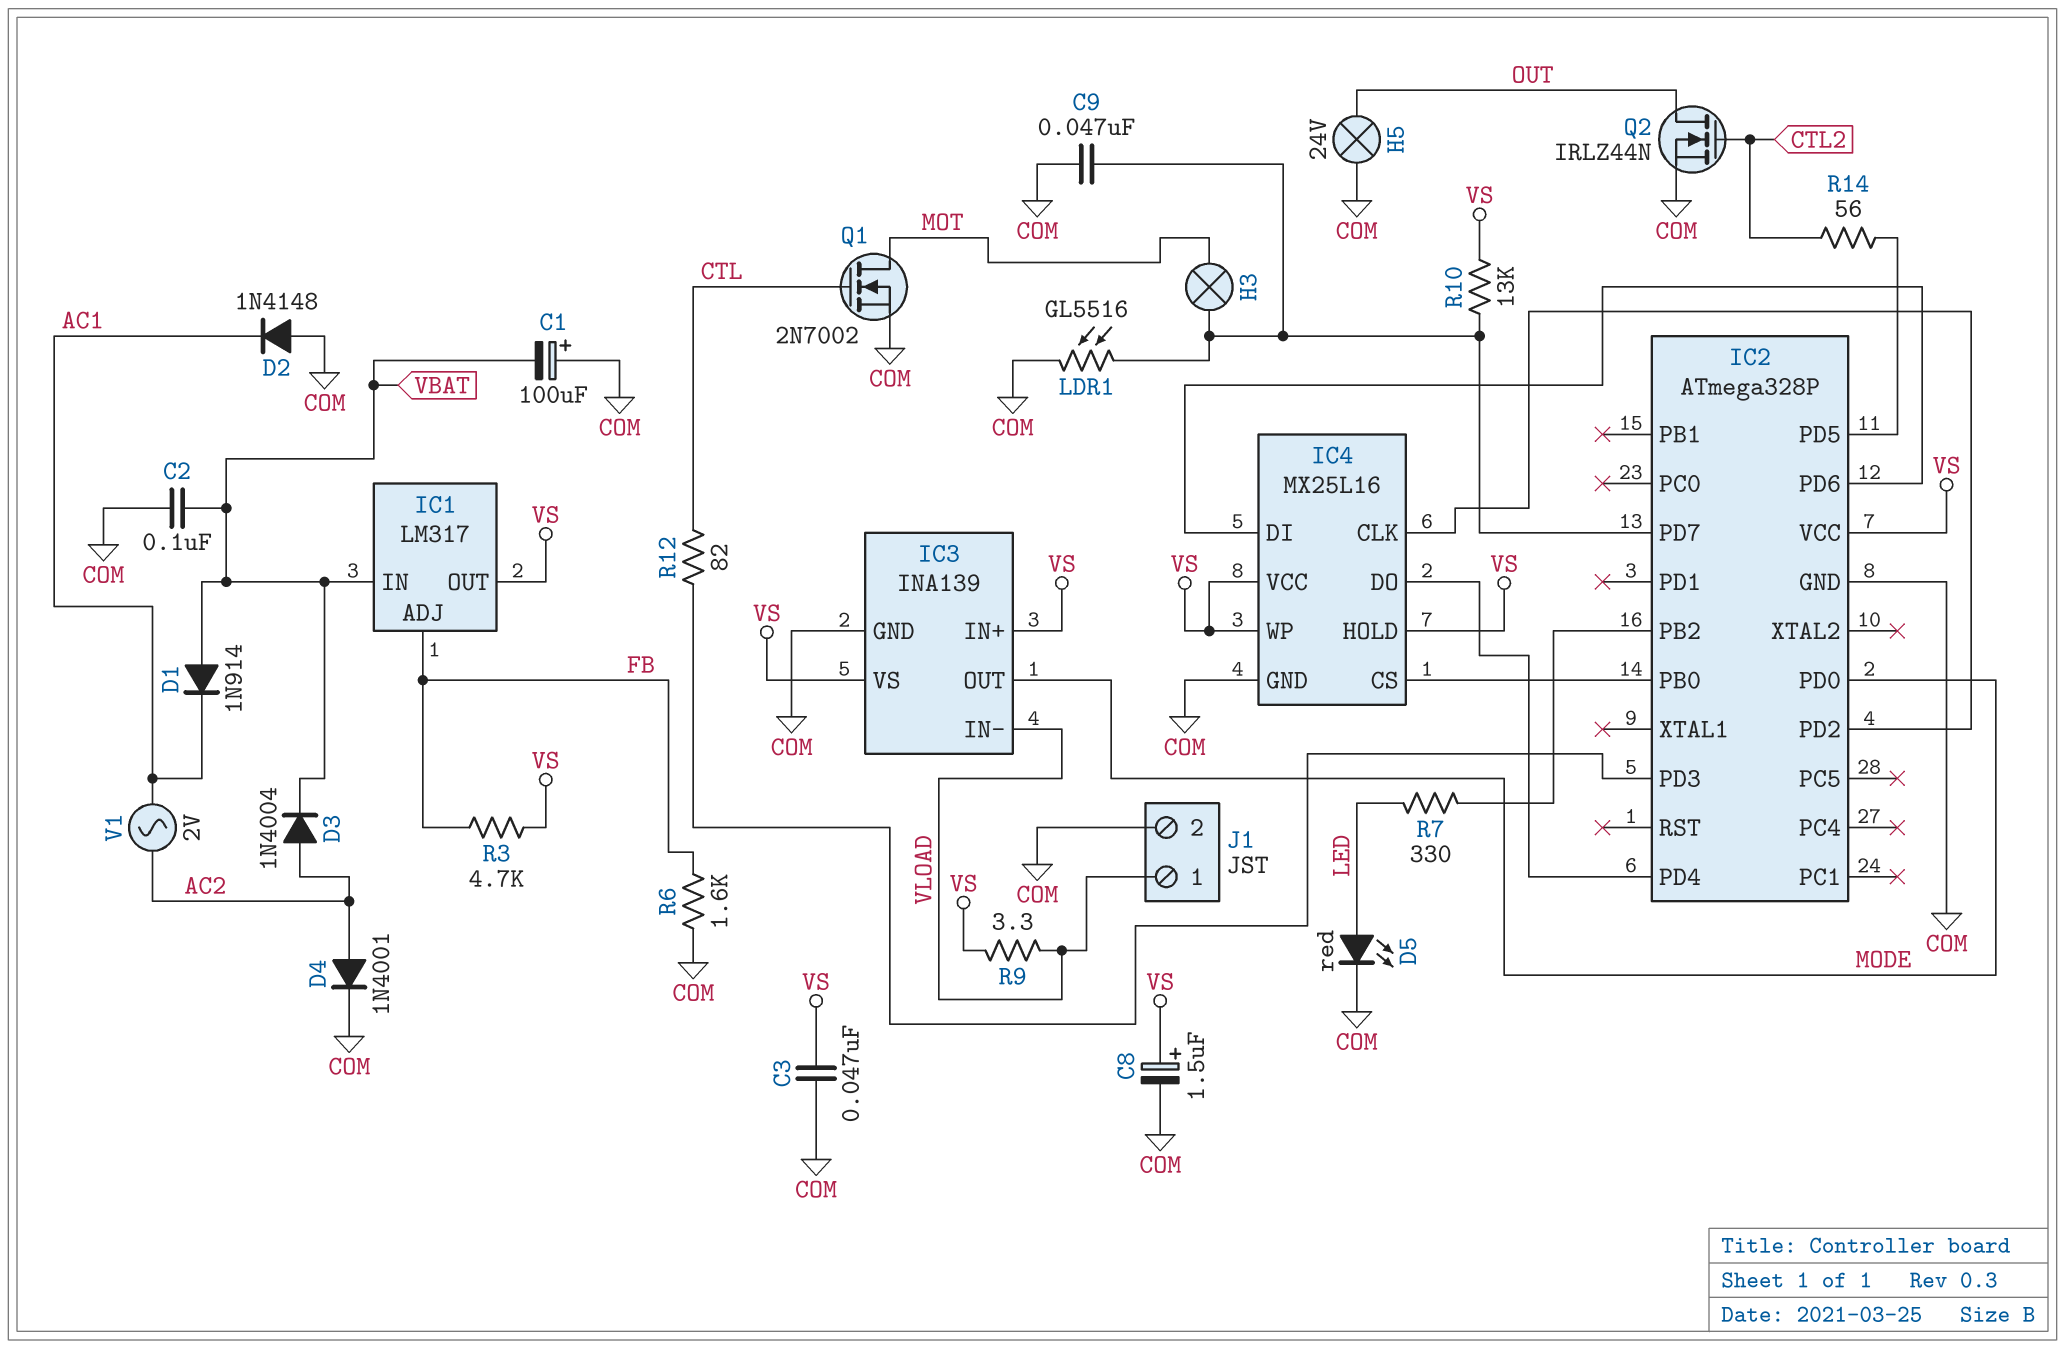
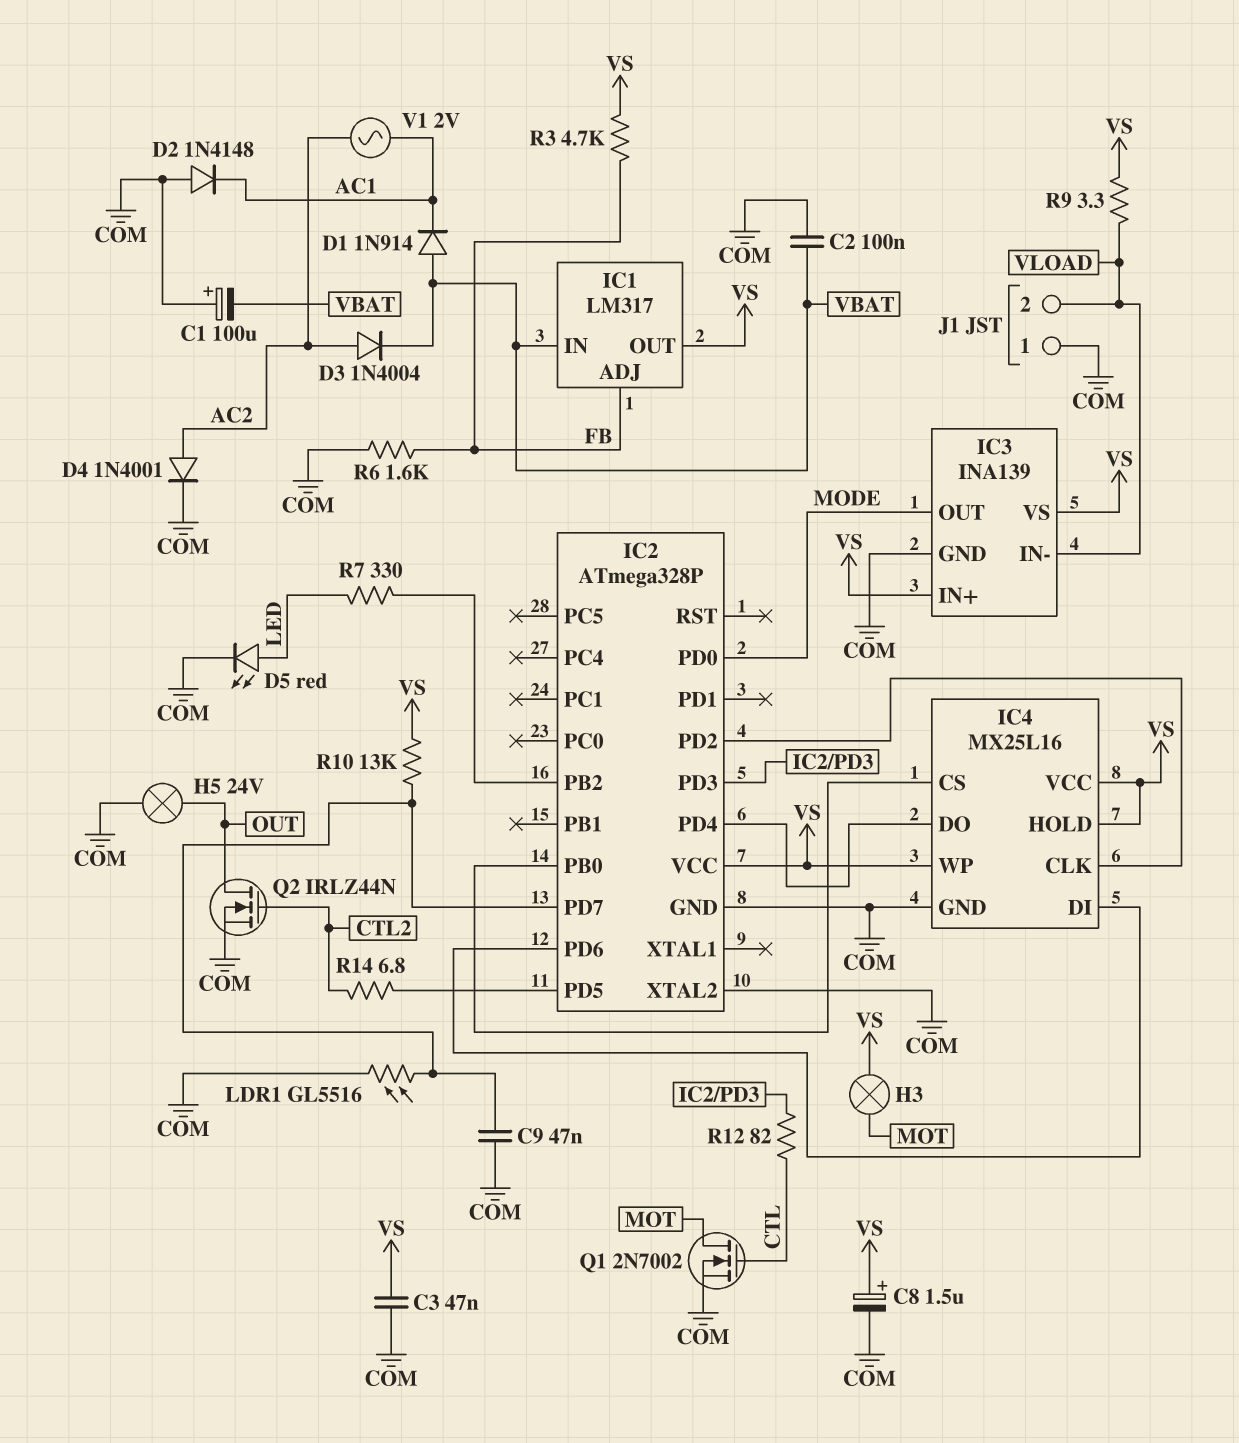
H3: lamp (IC2/PD7, MOT) -> lamp (MOT, VS)
IC2 pin XTAL2: none -> COM
J1 pin 1: VLOAD -> COM
J1 pin 2: COM -> VLOAD
R14: 56 (CTL2, IC2/PD5) -> 6.8 (CTL2, IC2/PD5)

